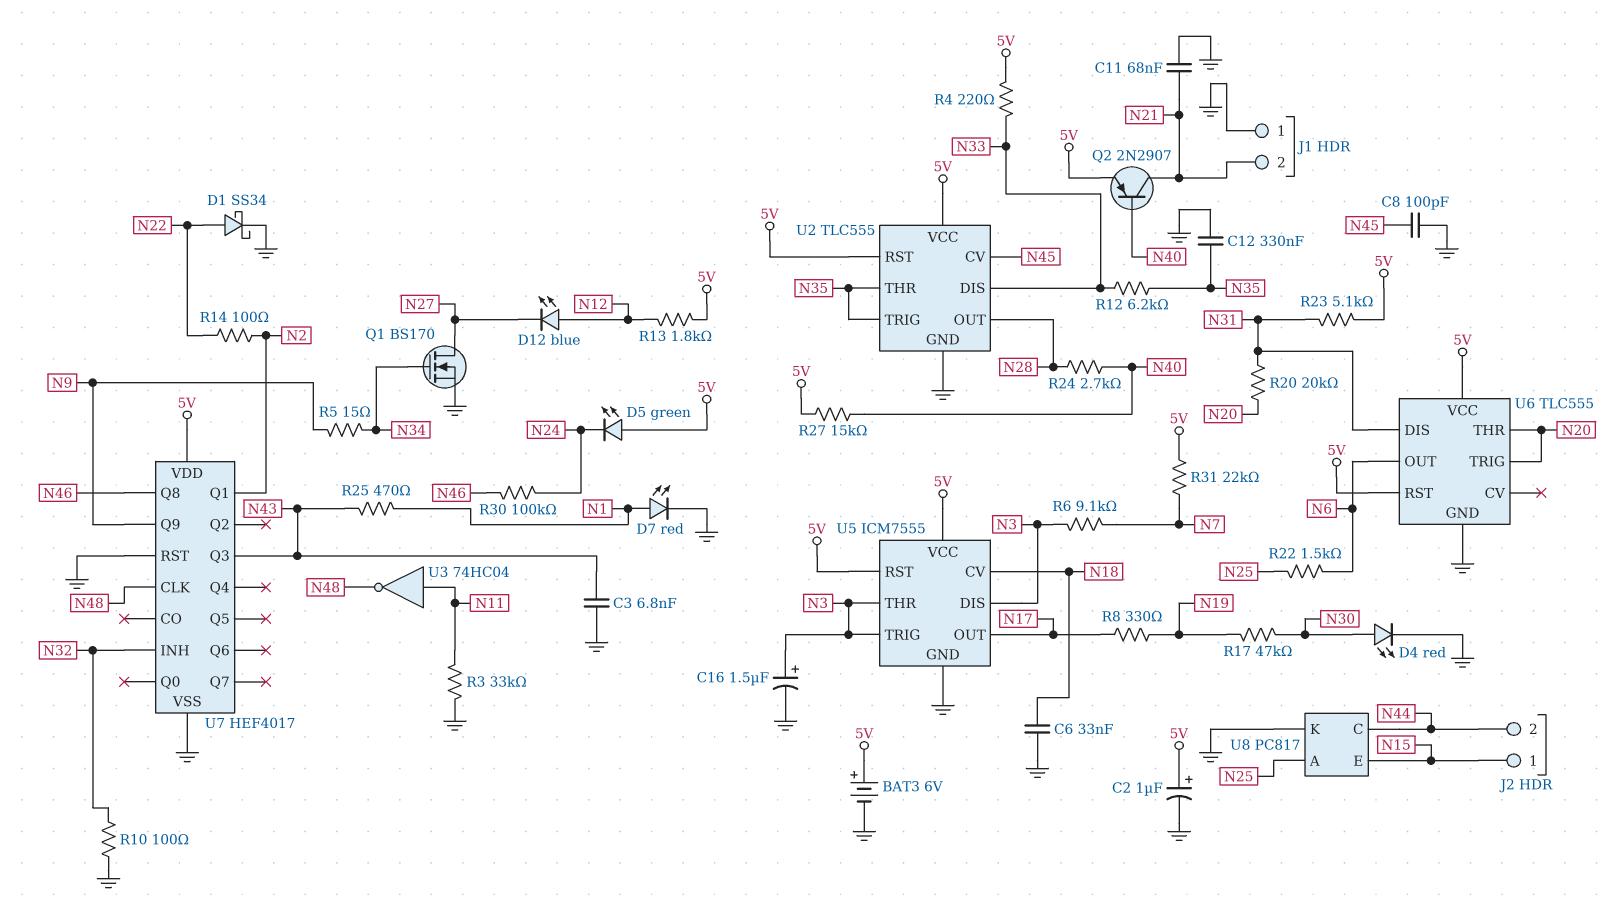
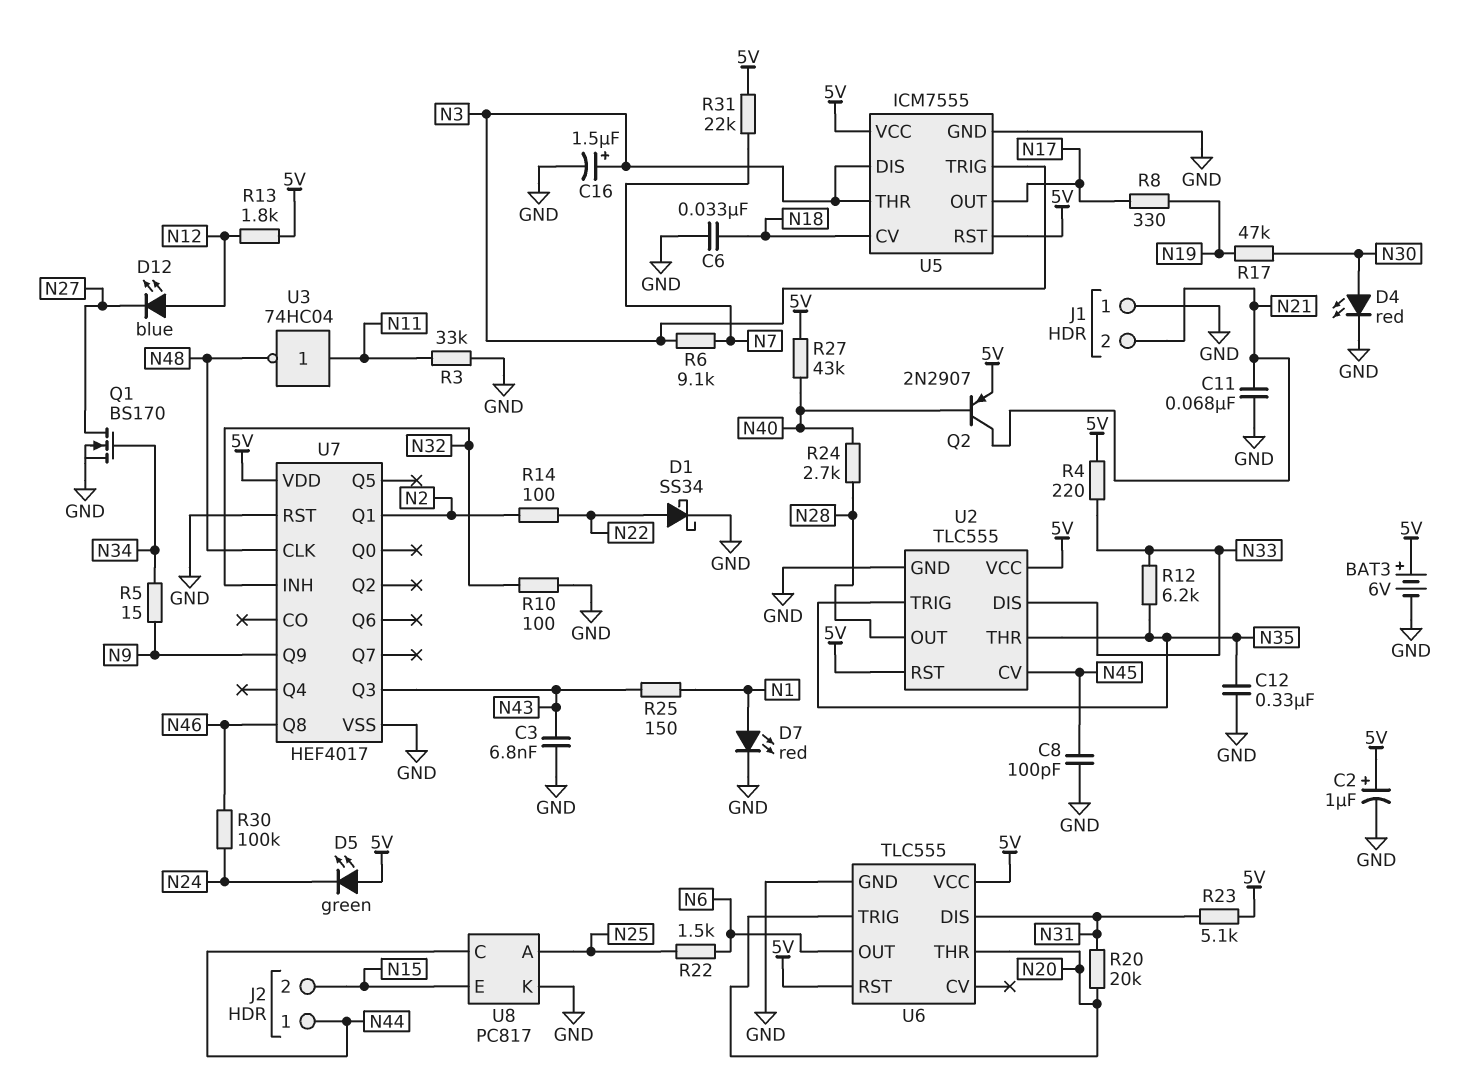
J2 pin 1: N15 -> N44
J2 pin 2: N44 -> N15
R25: 470 (N1, N43) -> 150 (N1, N43)
R27: 15k (5V, N40) -> 43k (5V, N40)

